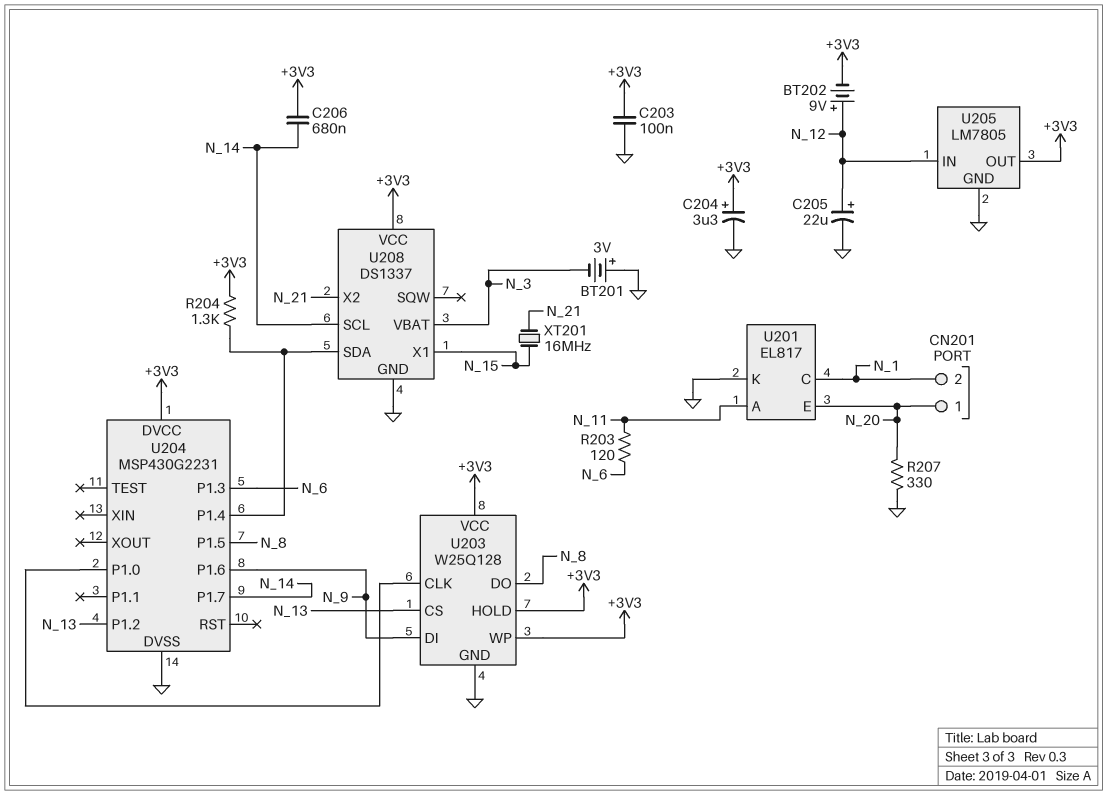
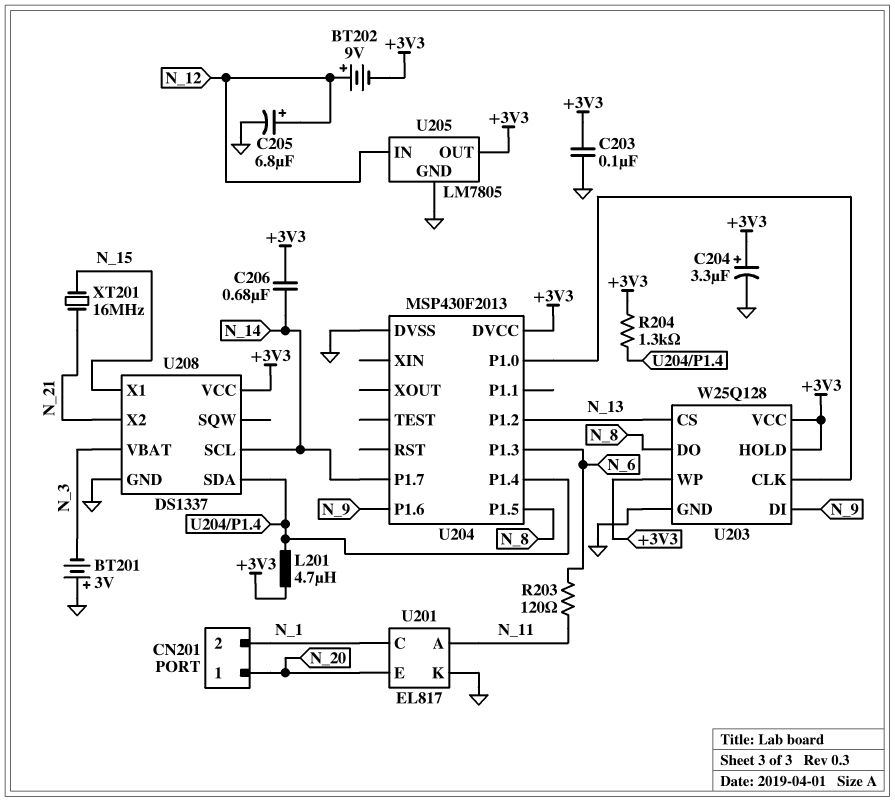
C205: 22uF (plus N_12, minus GND) -> 6.8uF (plus N_12, minus GND)
L201: none -> 4.7uH (+3V3, U204/P1.4)
R207: 330 (GND, N_20) -> none
U204: MSP430G2231 -> MSP430F2013

